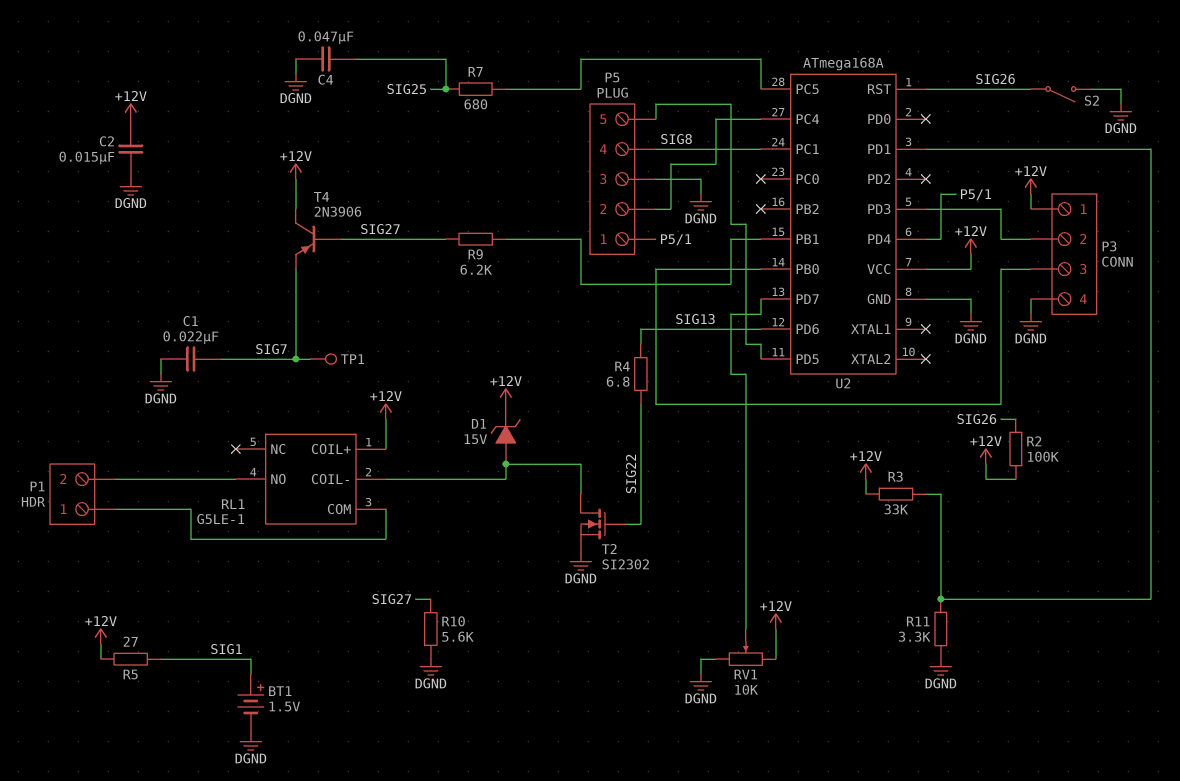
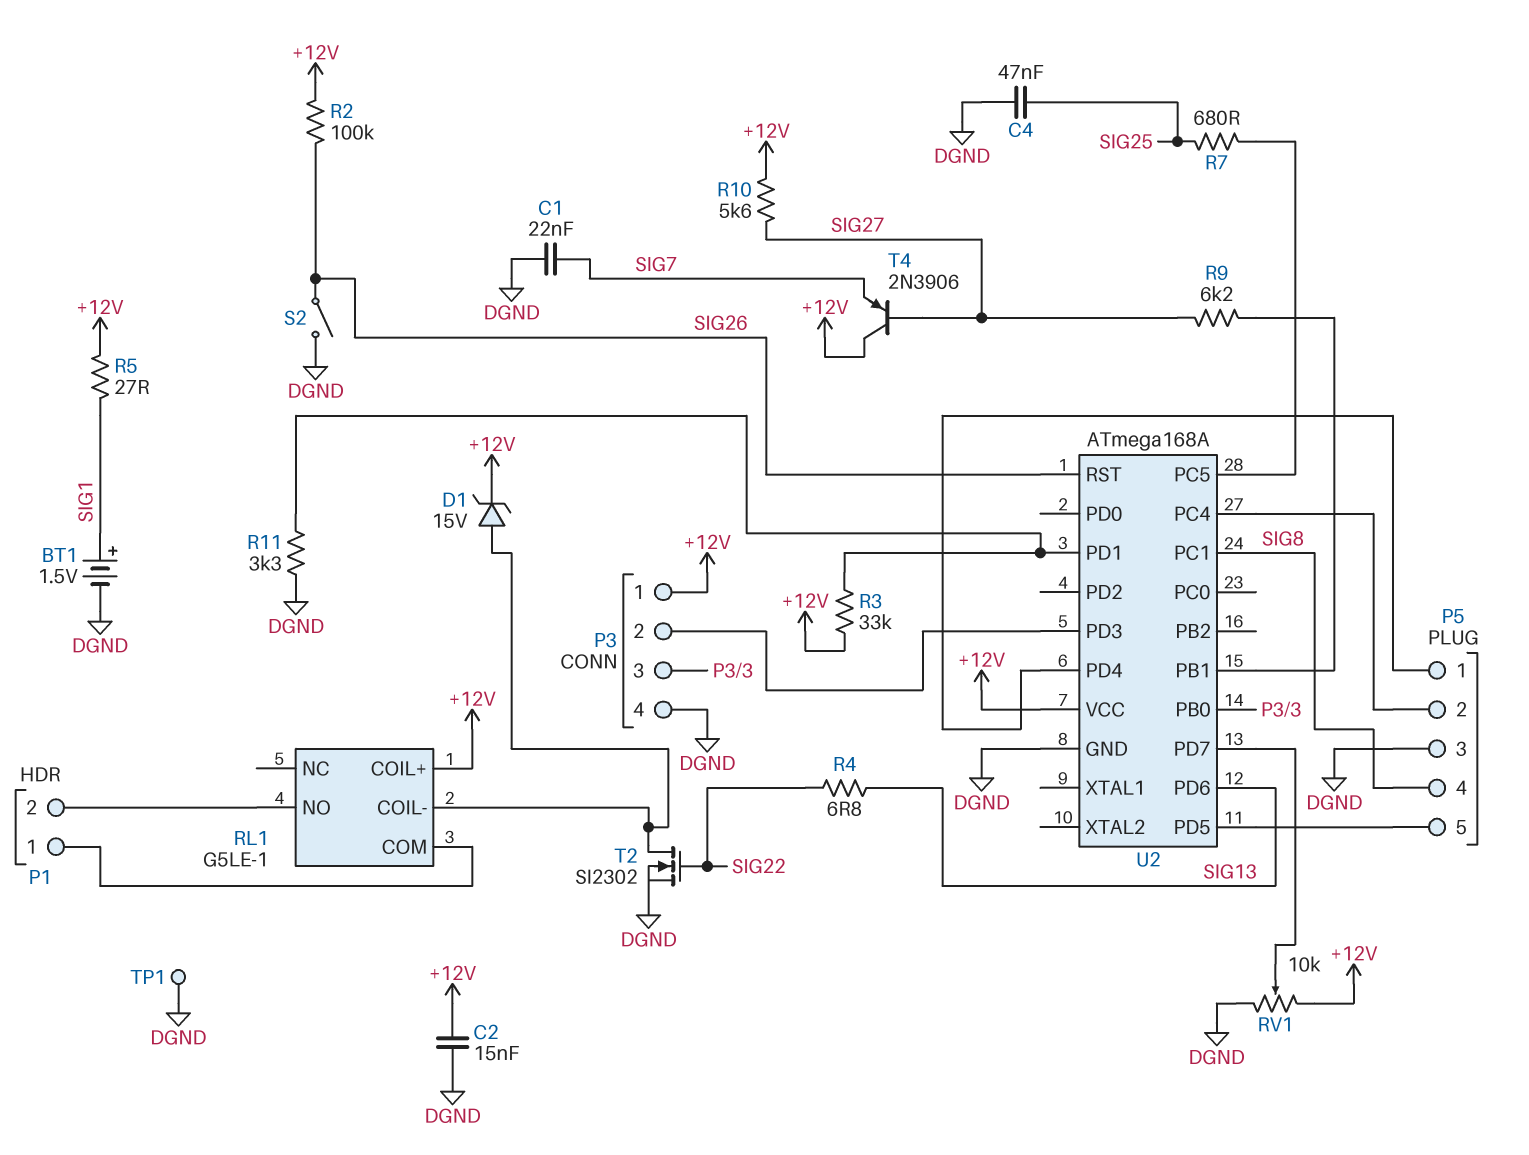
R10: 5.6k (DGND, SIG27) -> 5.6k (+12V, SIG27)
TP1: test point (SIG7) -> test point (DGND)

